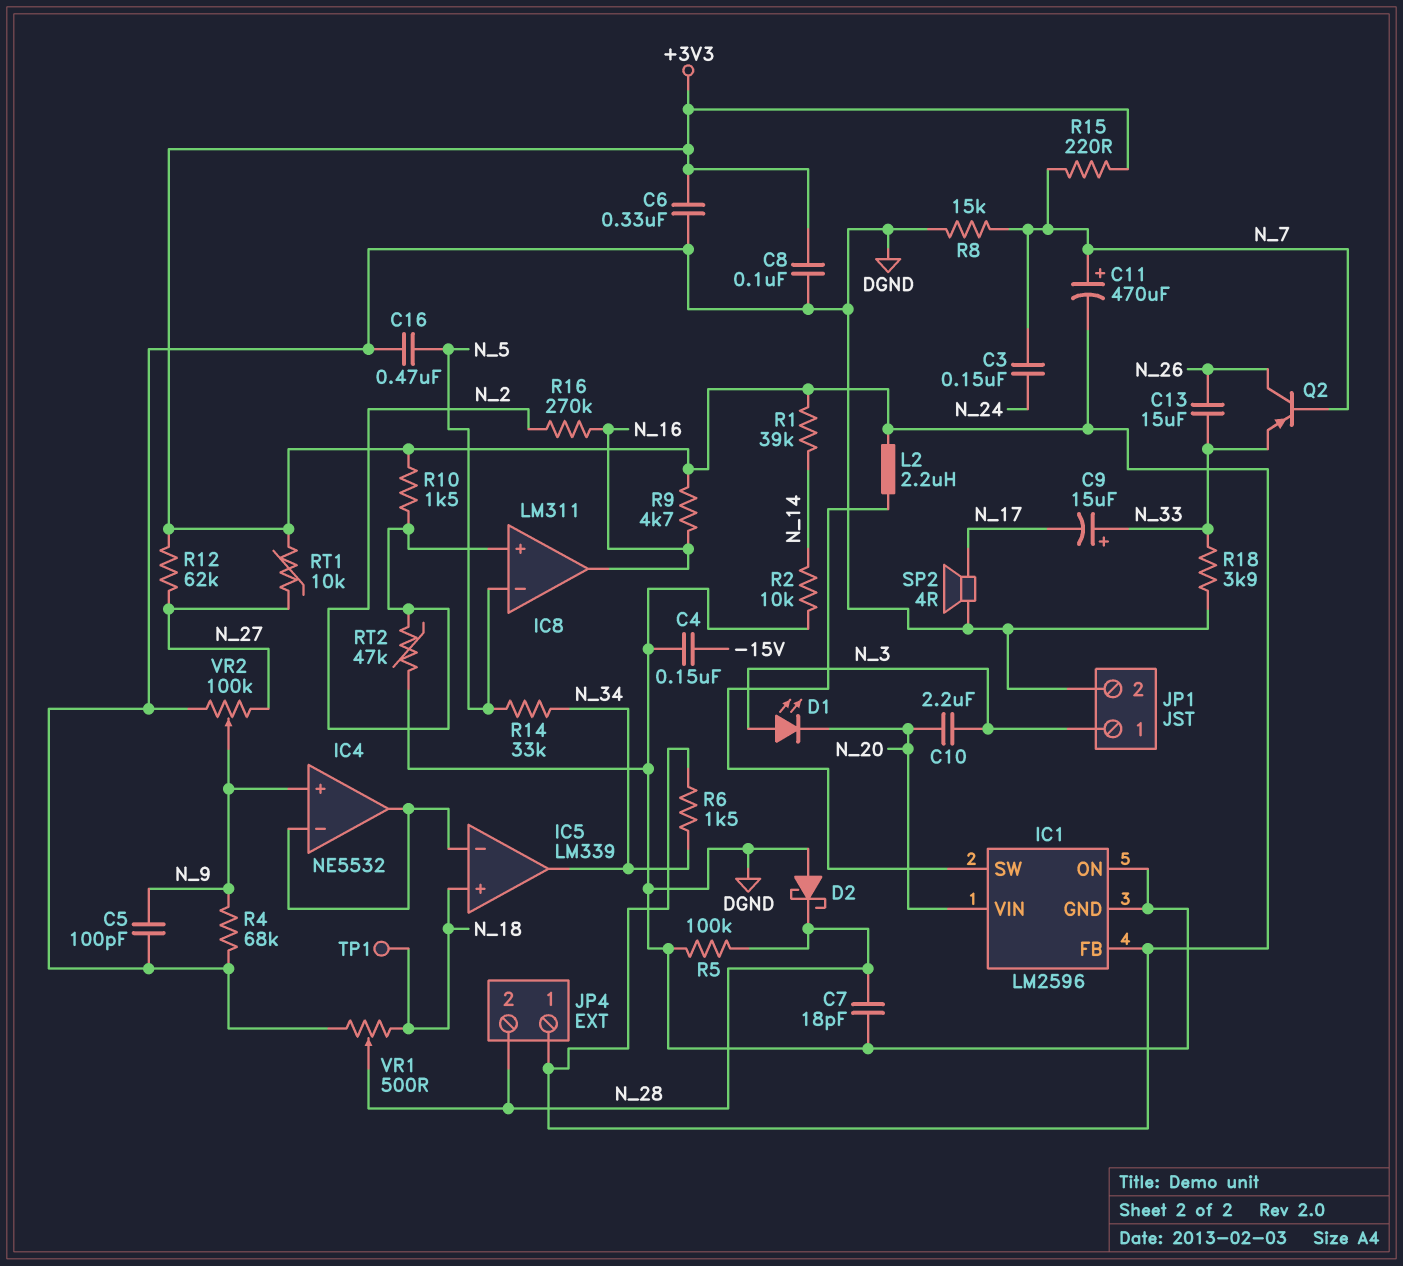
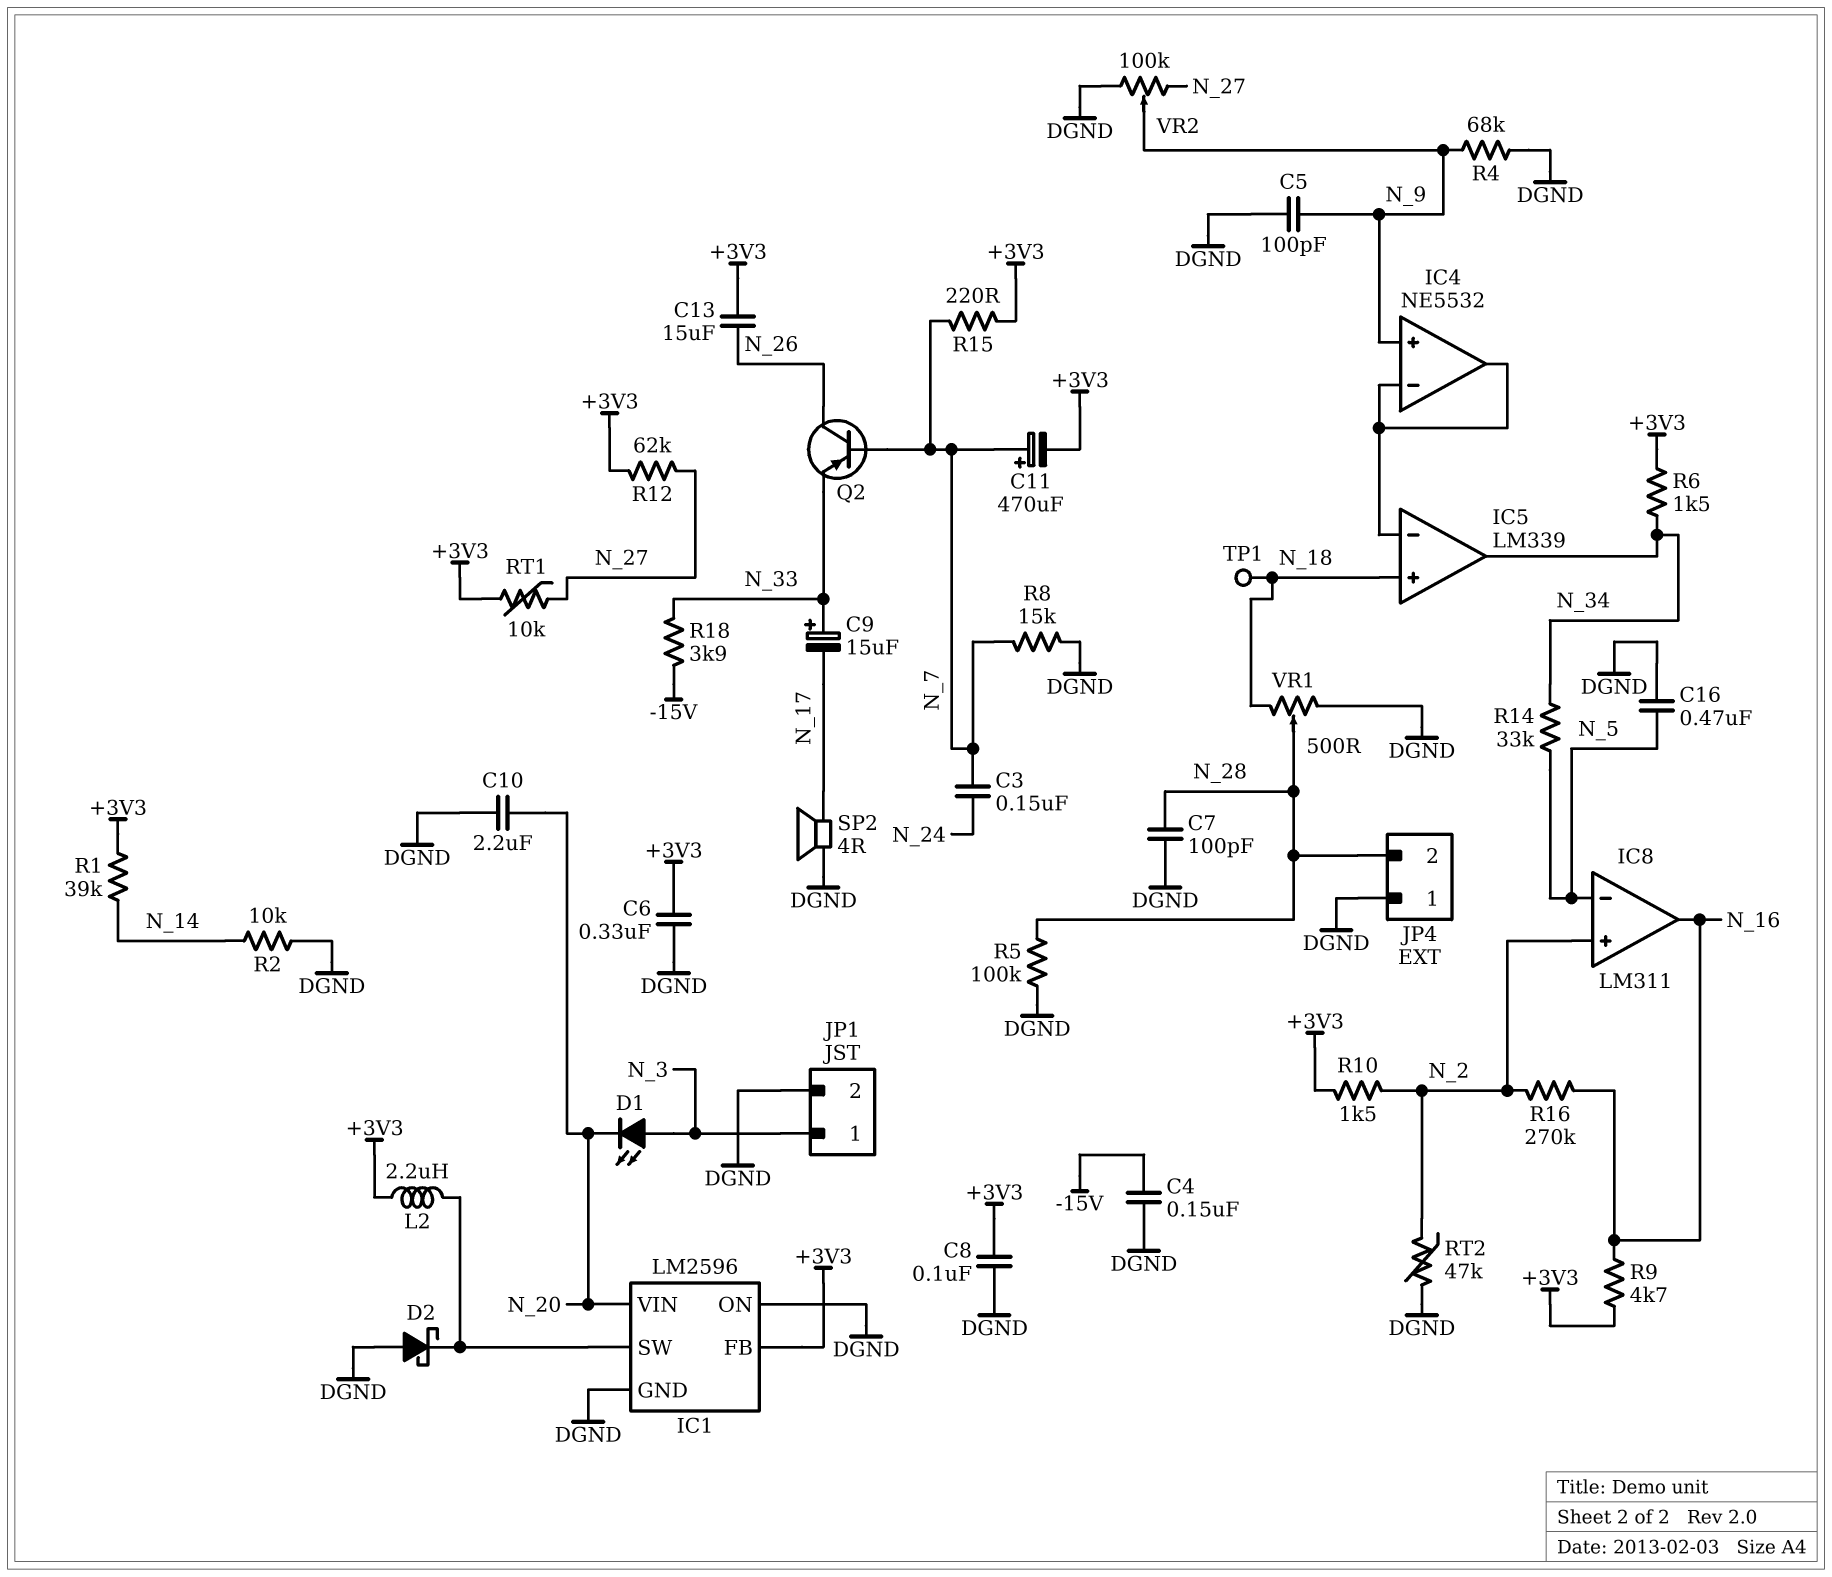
C7: 18pF (DGND, N_28) -> 100pF (DGND, N_28)
C10: 2.2uF (N_3, N_20) -> 2.2uF (DGND, N_20)
C13: 15uF (N_26, N_33) -> 15uF (+3V3, N_26)
D2: schottky (A DGND, K N_28) -> schottky (A DGND, K IC1/SW)
JP4 pin 1: +3V3 -> DGND
R18: 3.9k (DGND, N_33) -> 3.9k (-15V, N_33)

